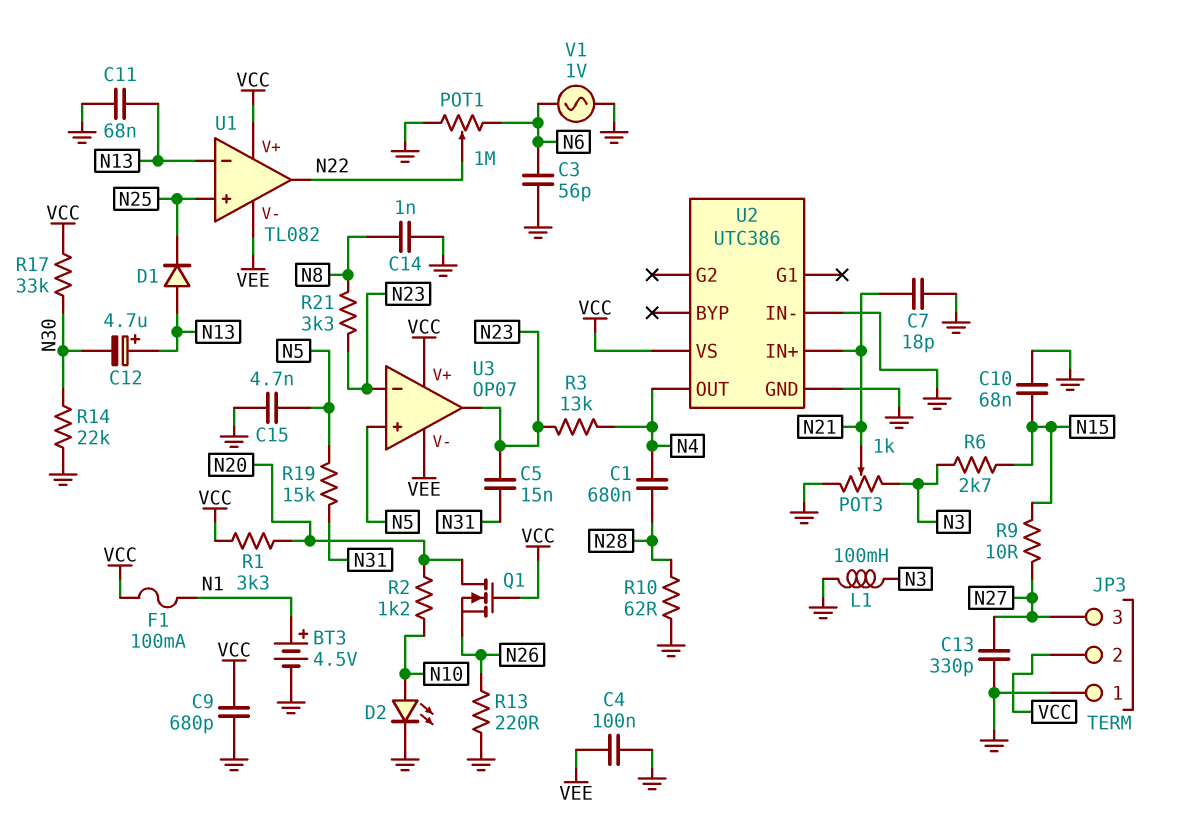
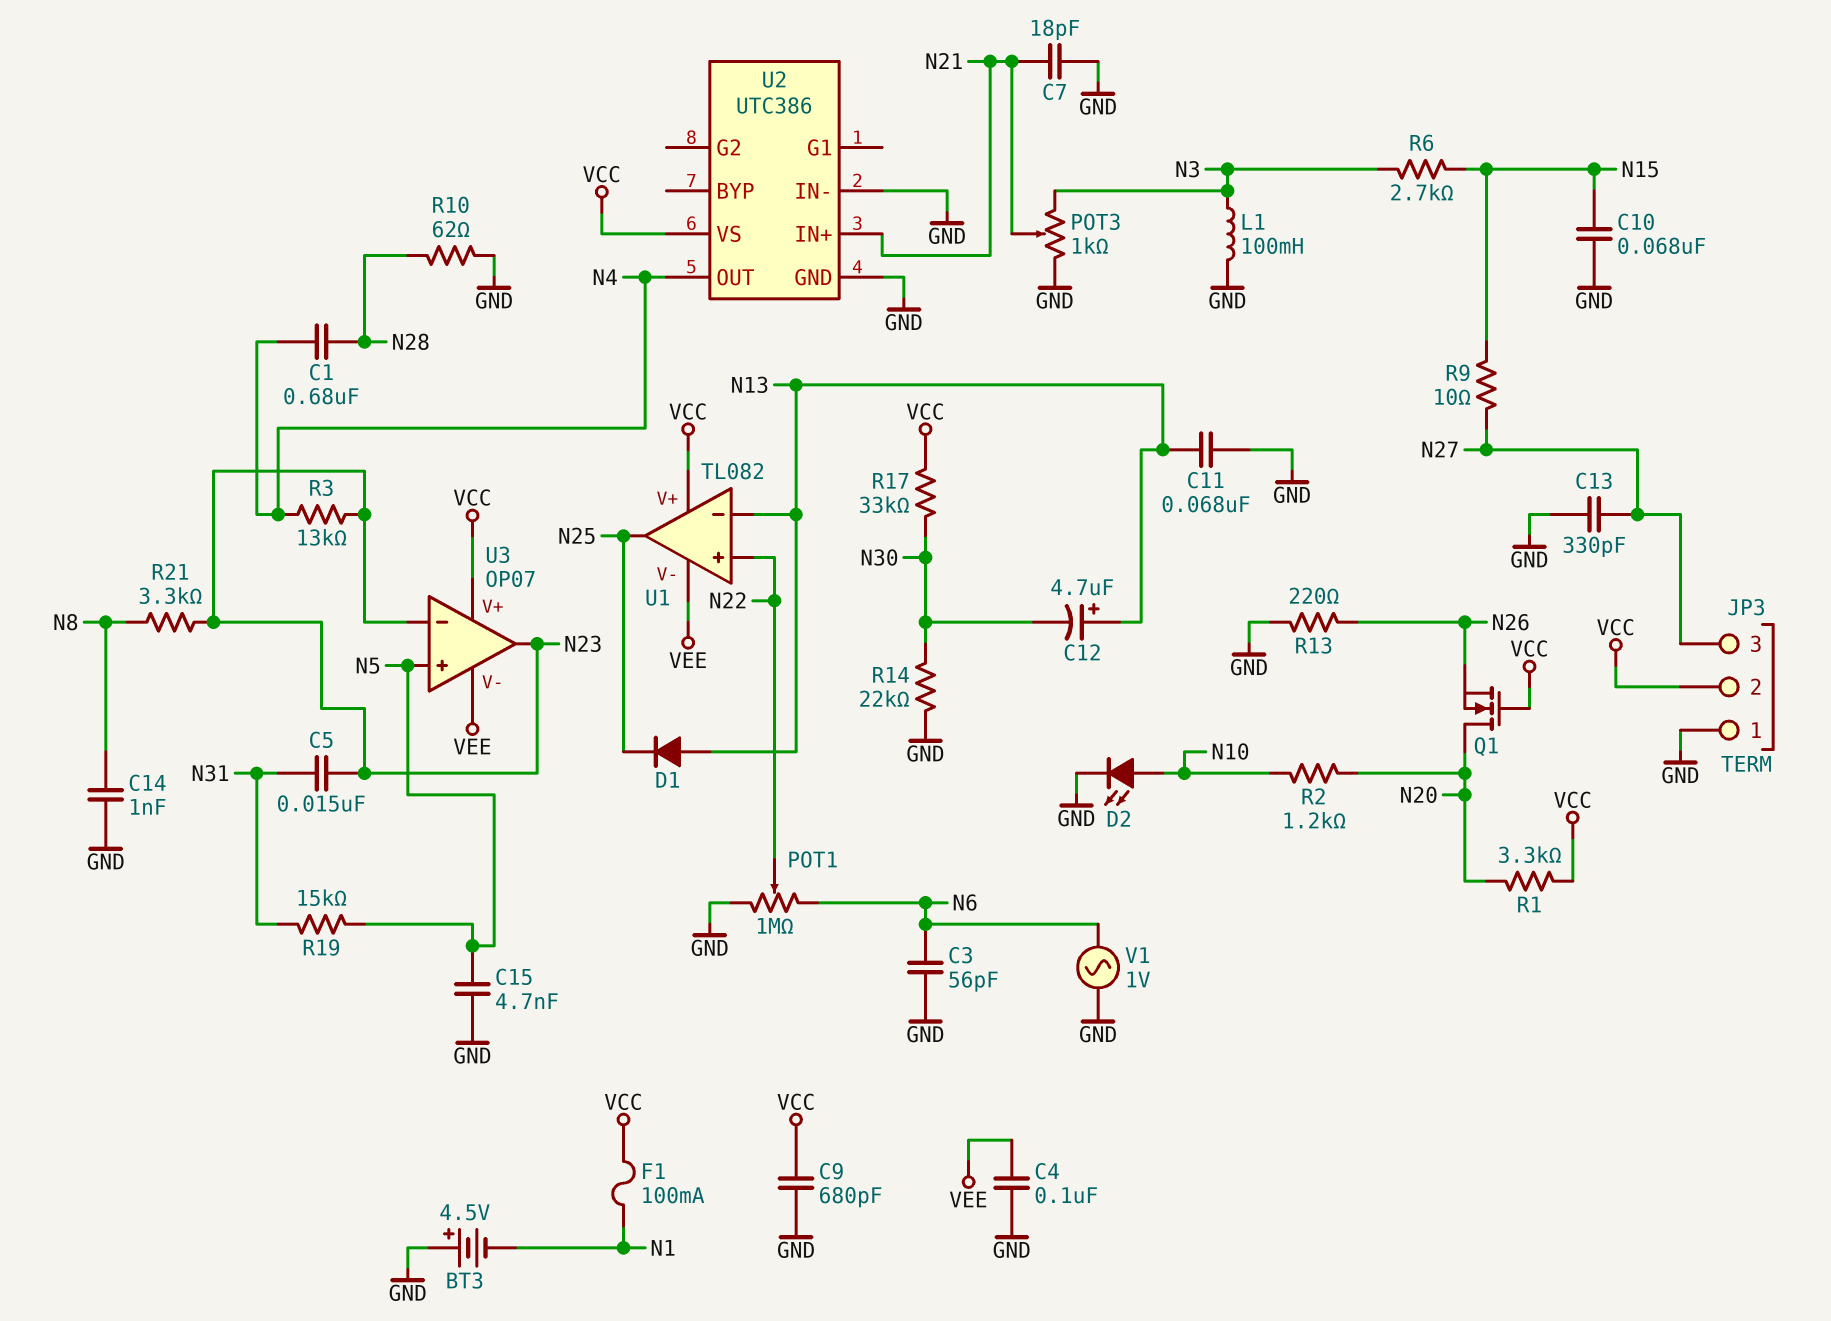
BT3: 4.5V (plus N1, minus GND) -> 4.5V (plus GND, minus N1)
U1 pin in+: N25 -> N22
U1 pin out: N22 -> N25

